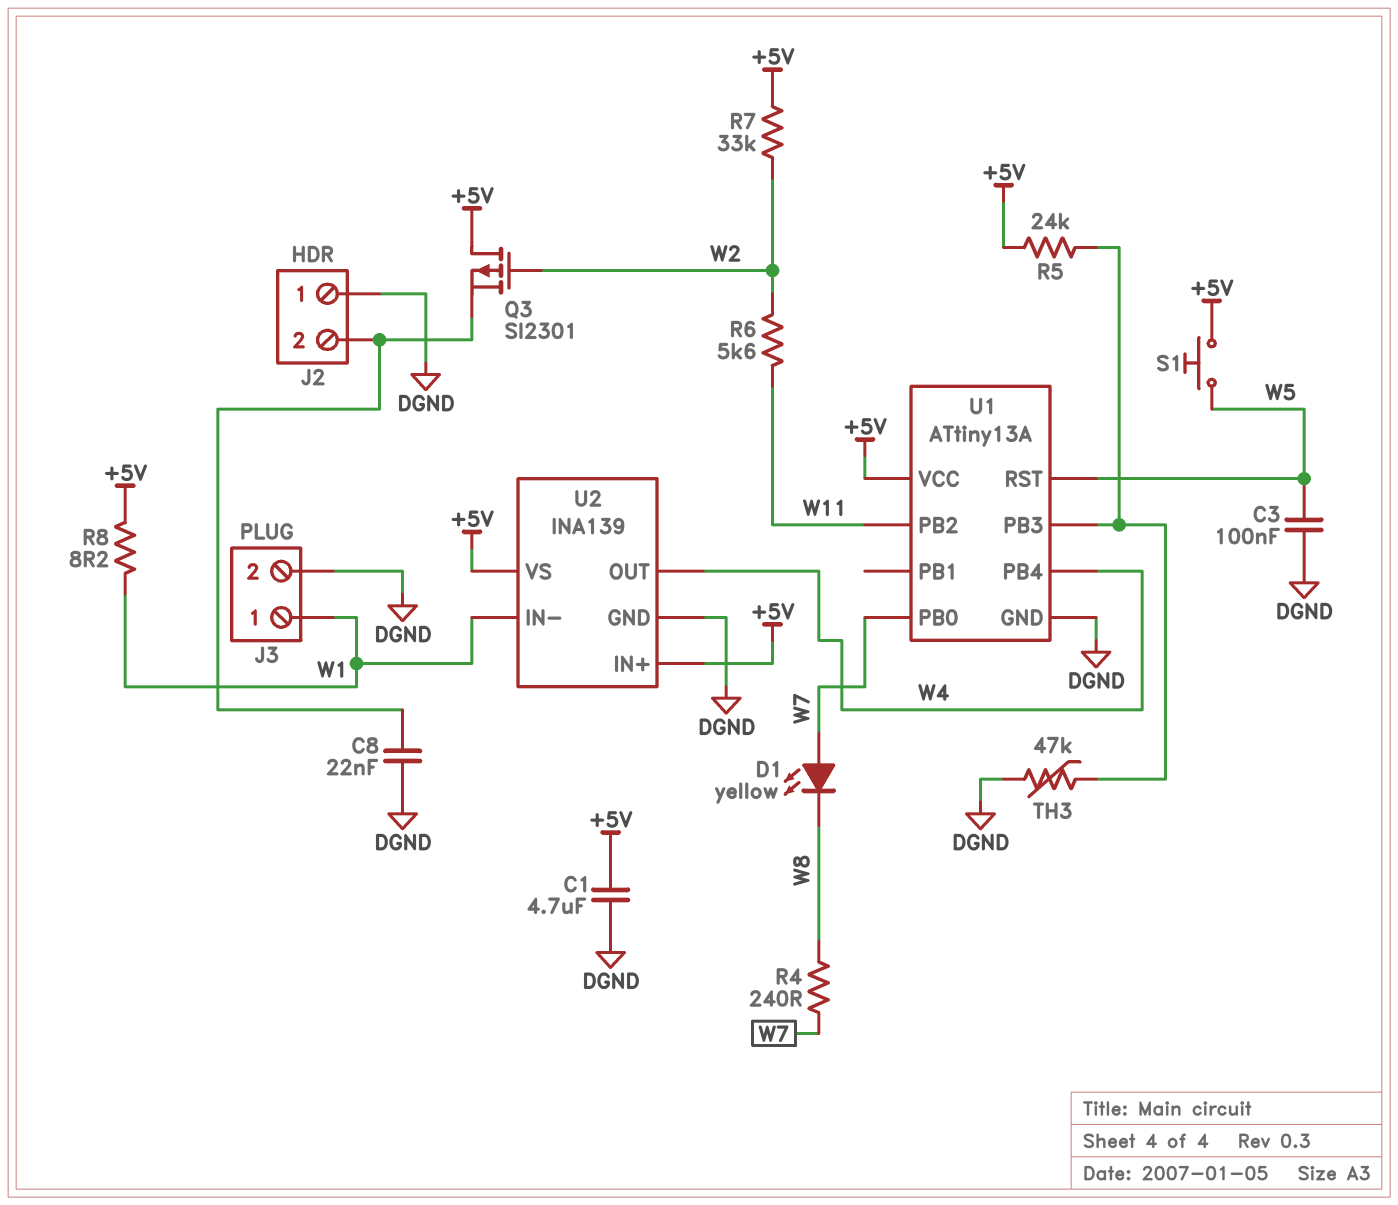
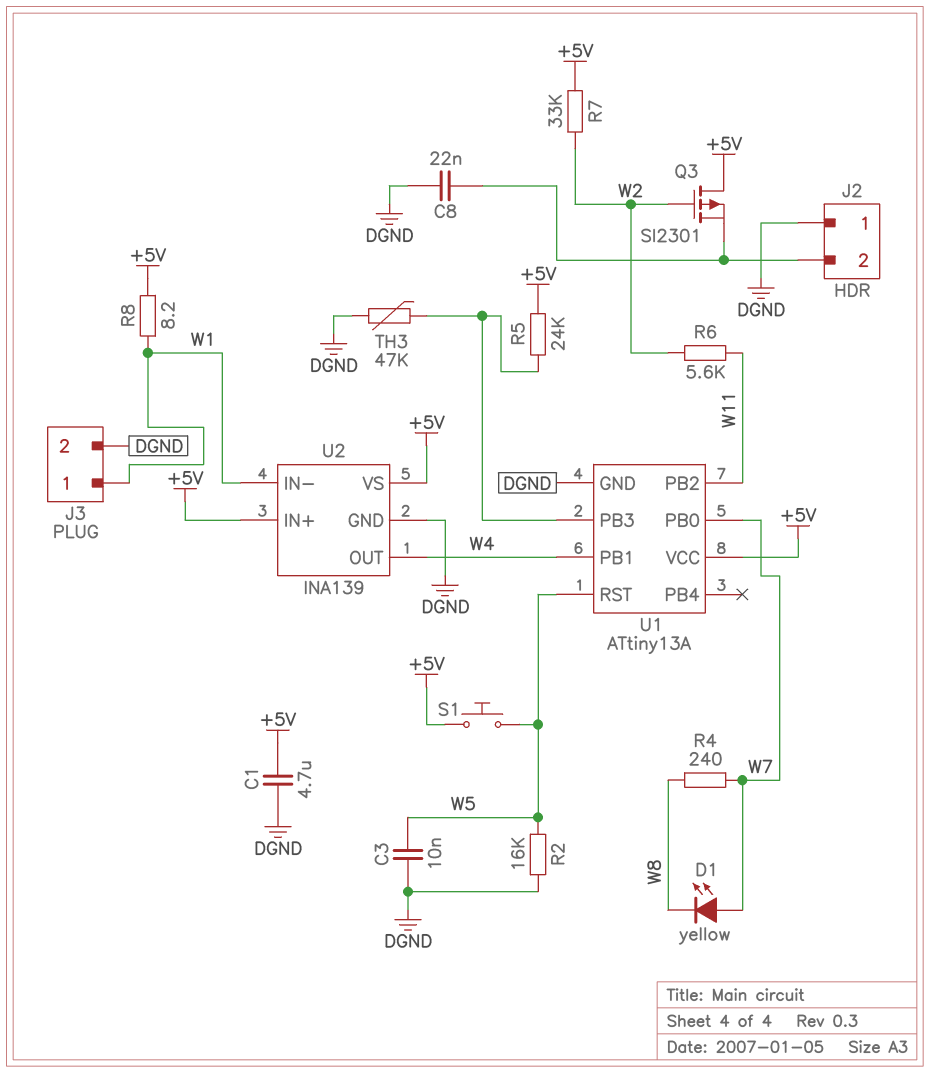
C3: 100nF (DGND, W5) -> 10nF (DGND, W5)
R2: none -> 16k (DGND, W5)
U1 pin PB1: none -> W4
U1 pin PB4: W4 -> none

